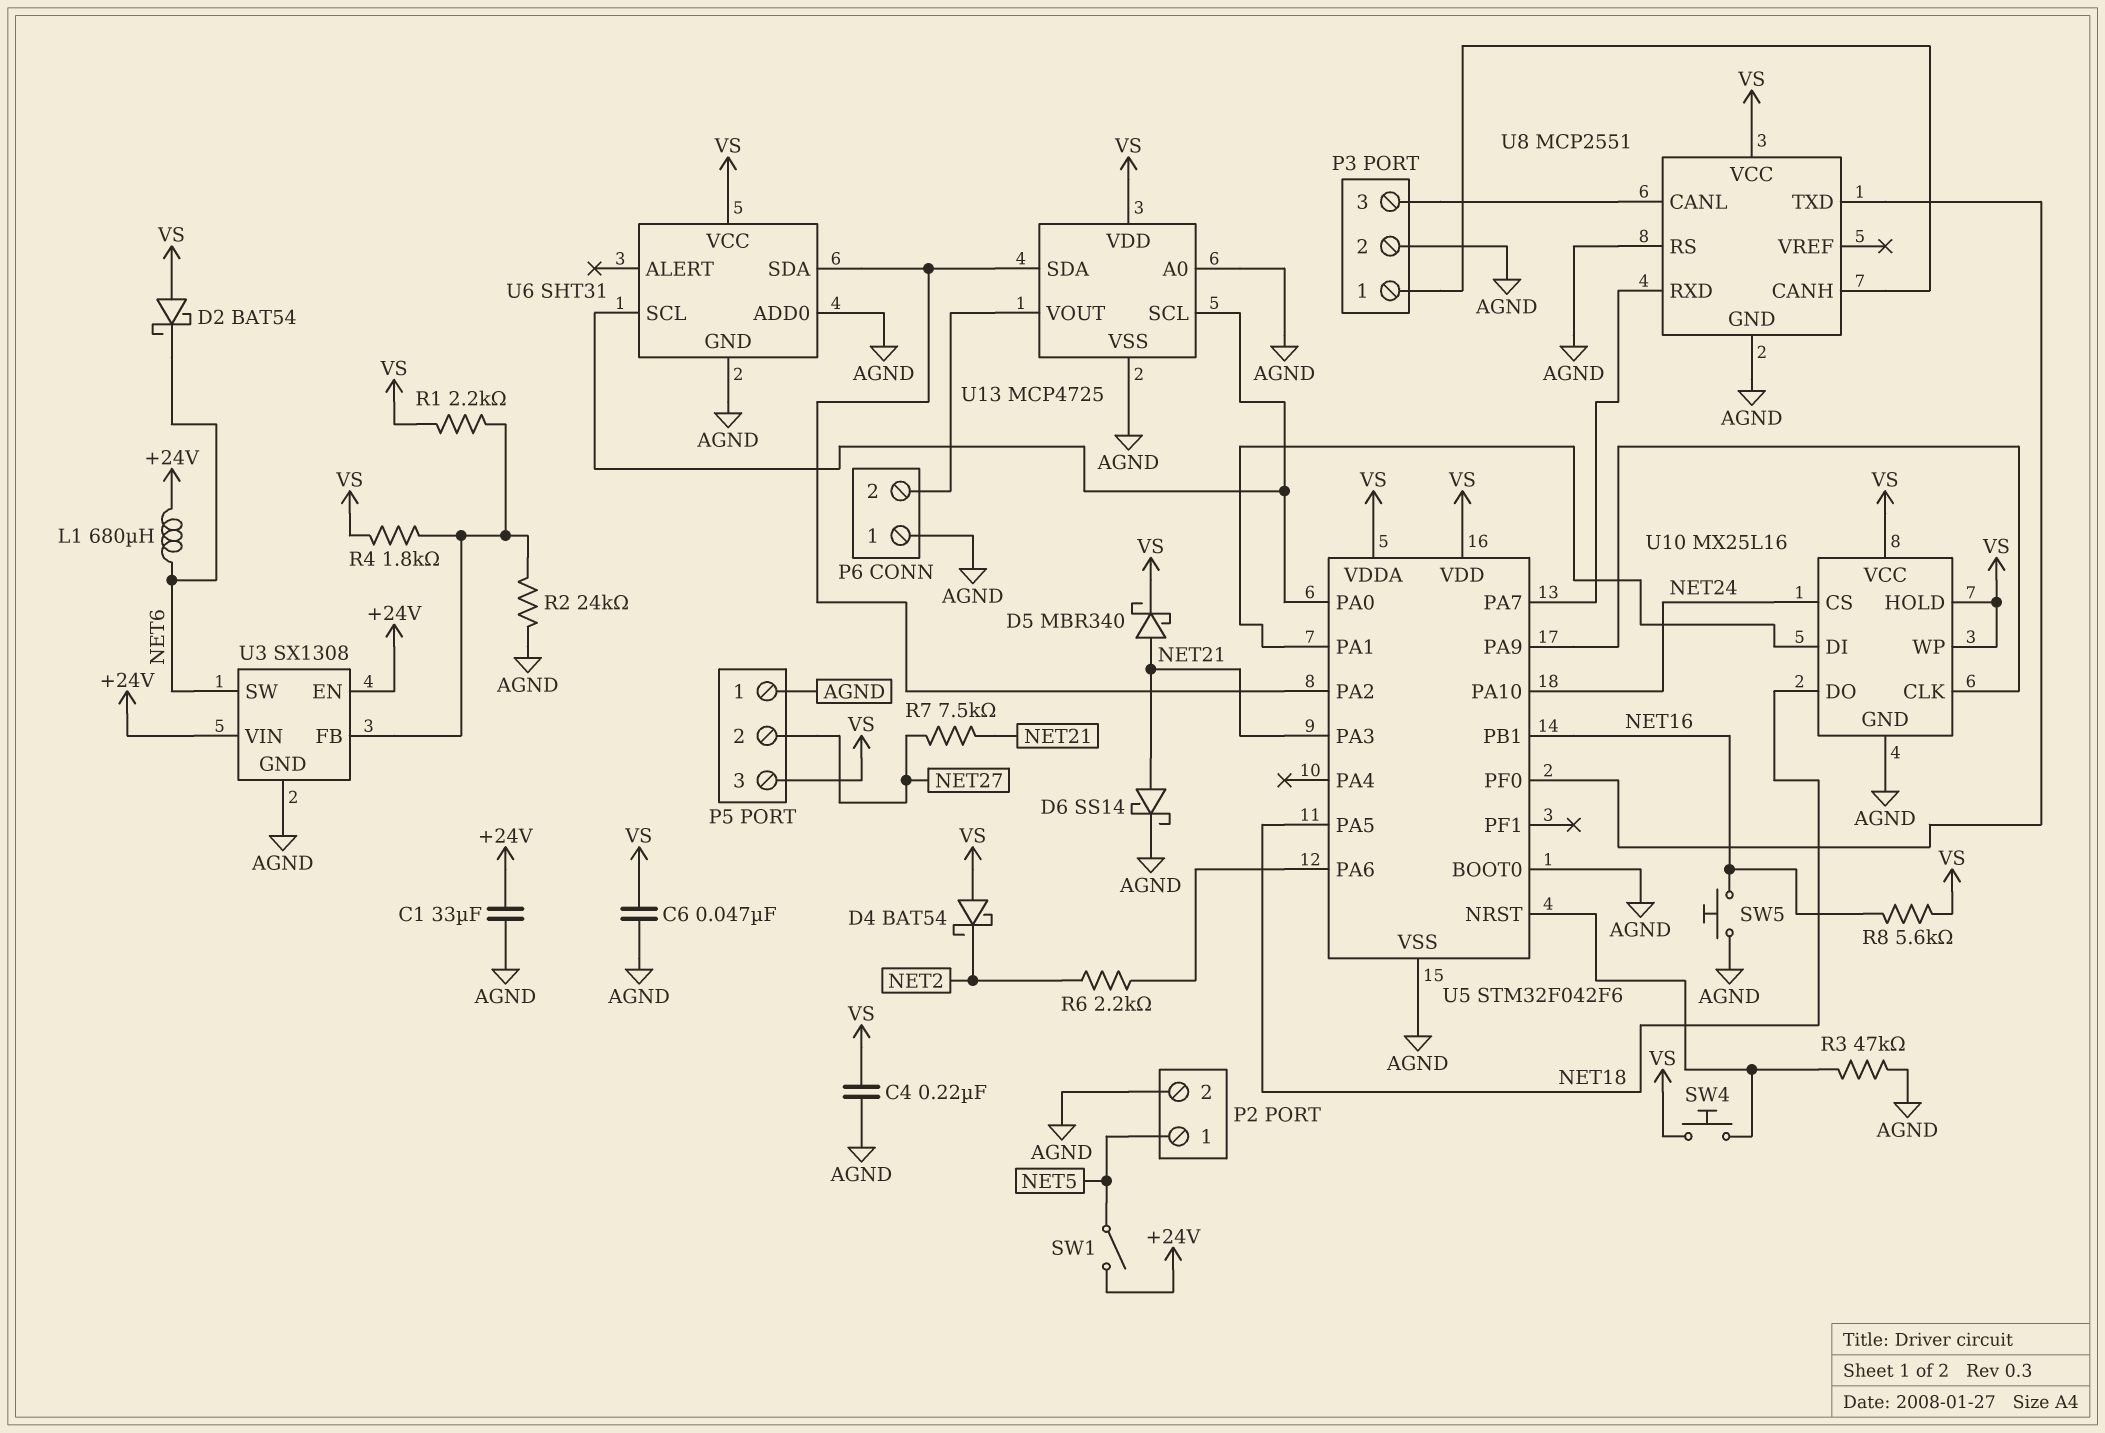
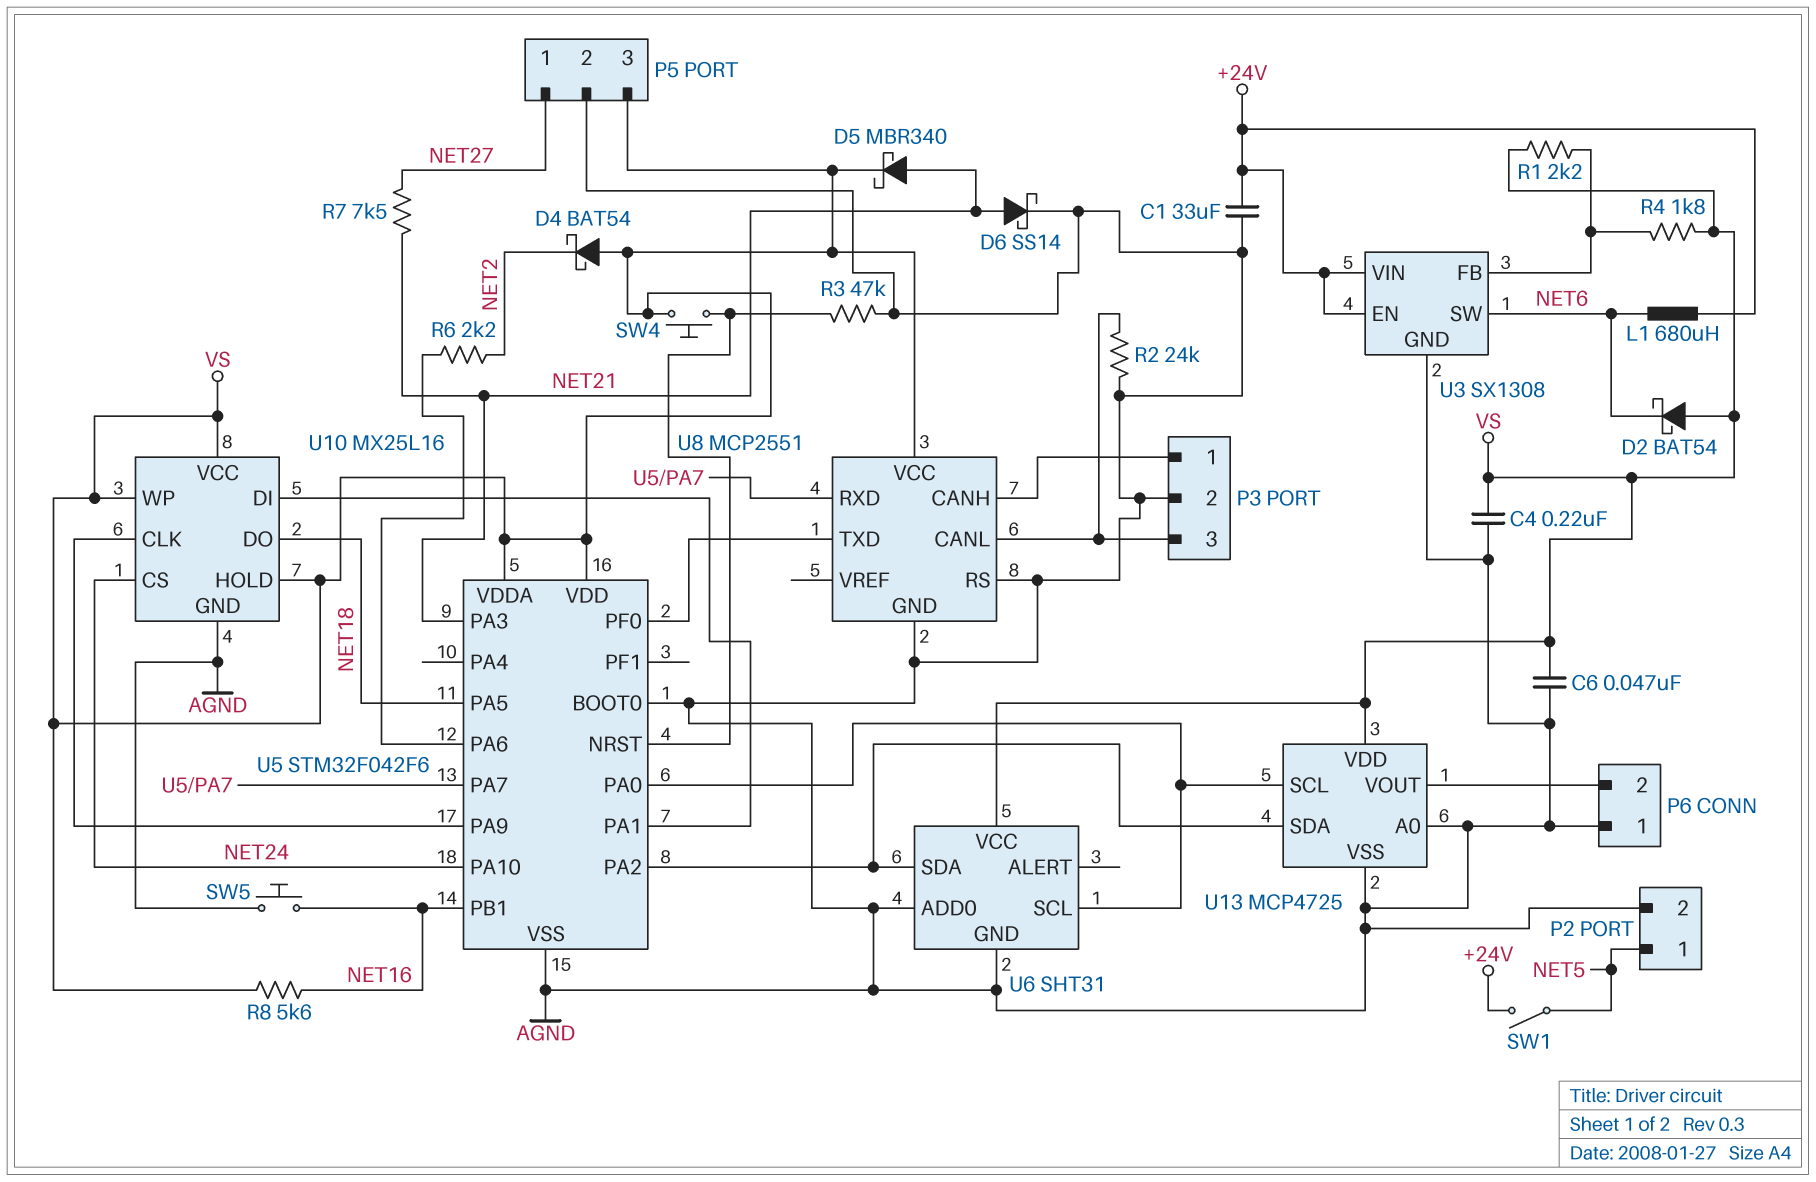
P5 pin 1: AGND -> NET27
P5 pin 2: NET27 -> AGND
R2: 24k (AGND, U3/FB) -> 24k (AGND, P3/3)

